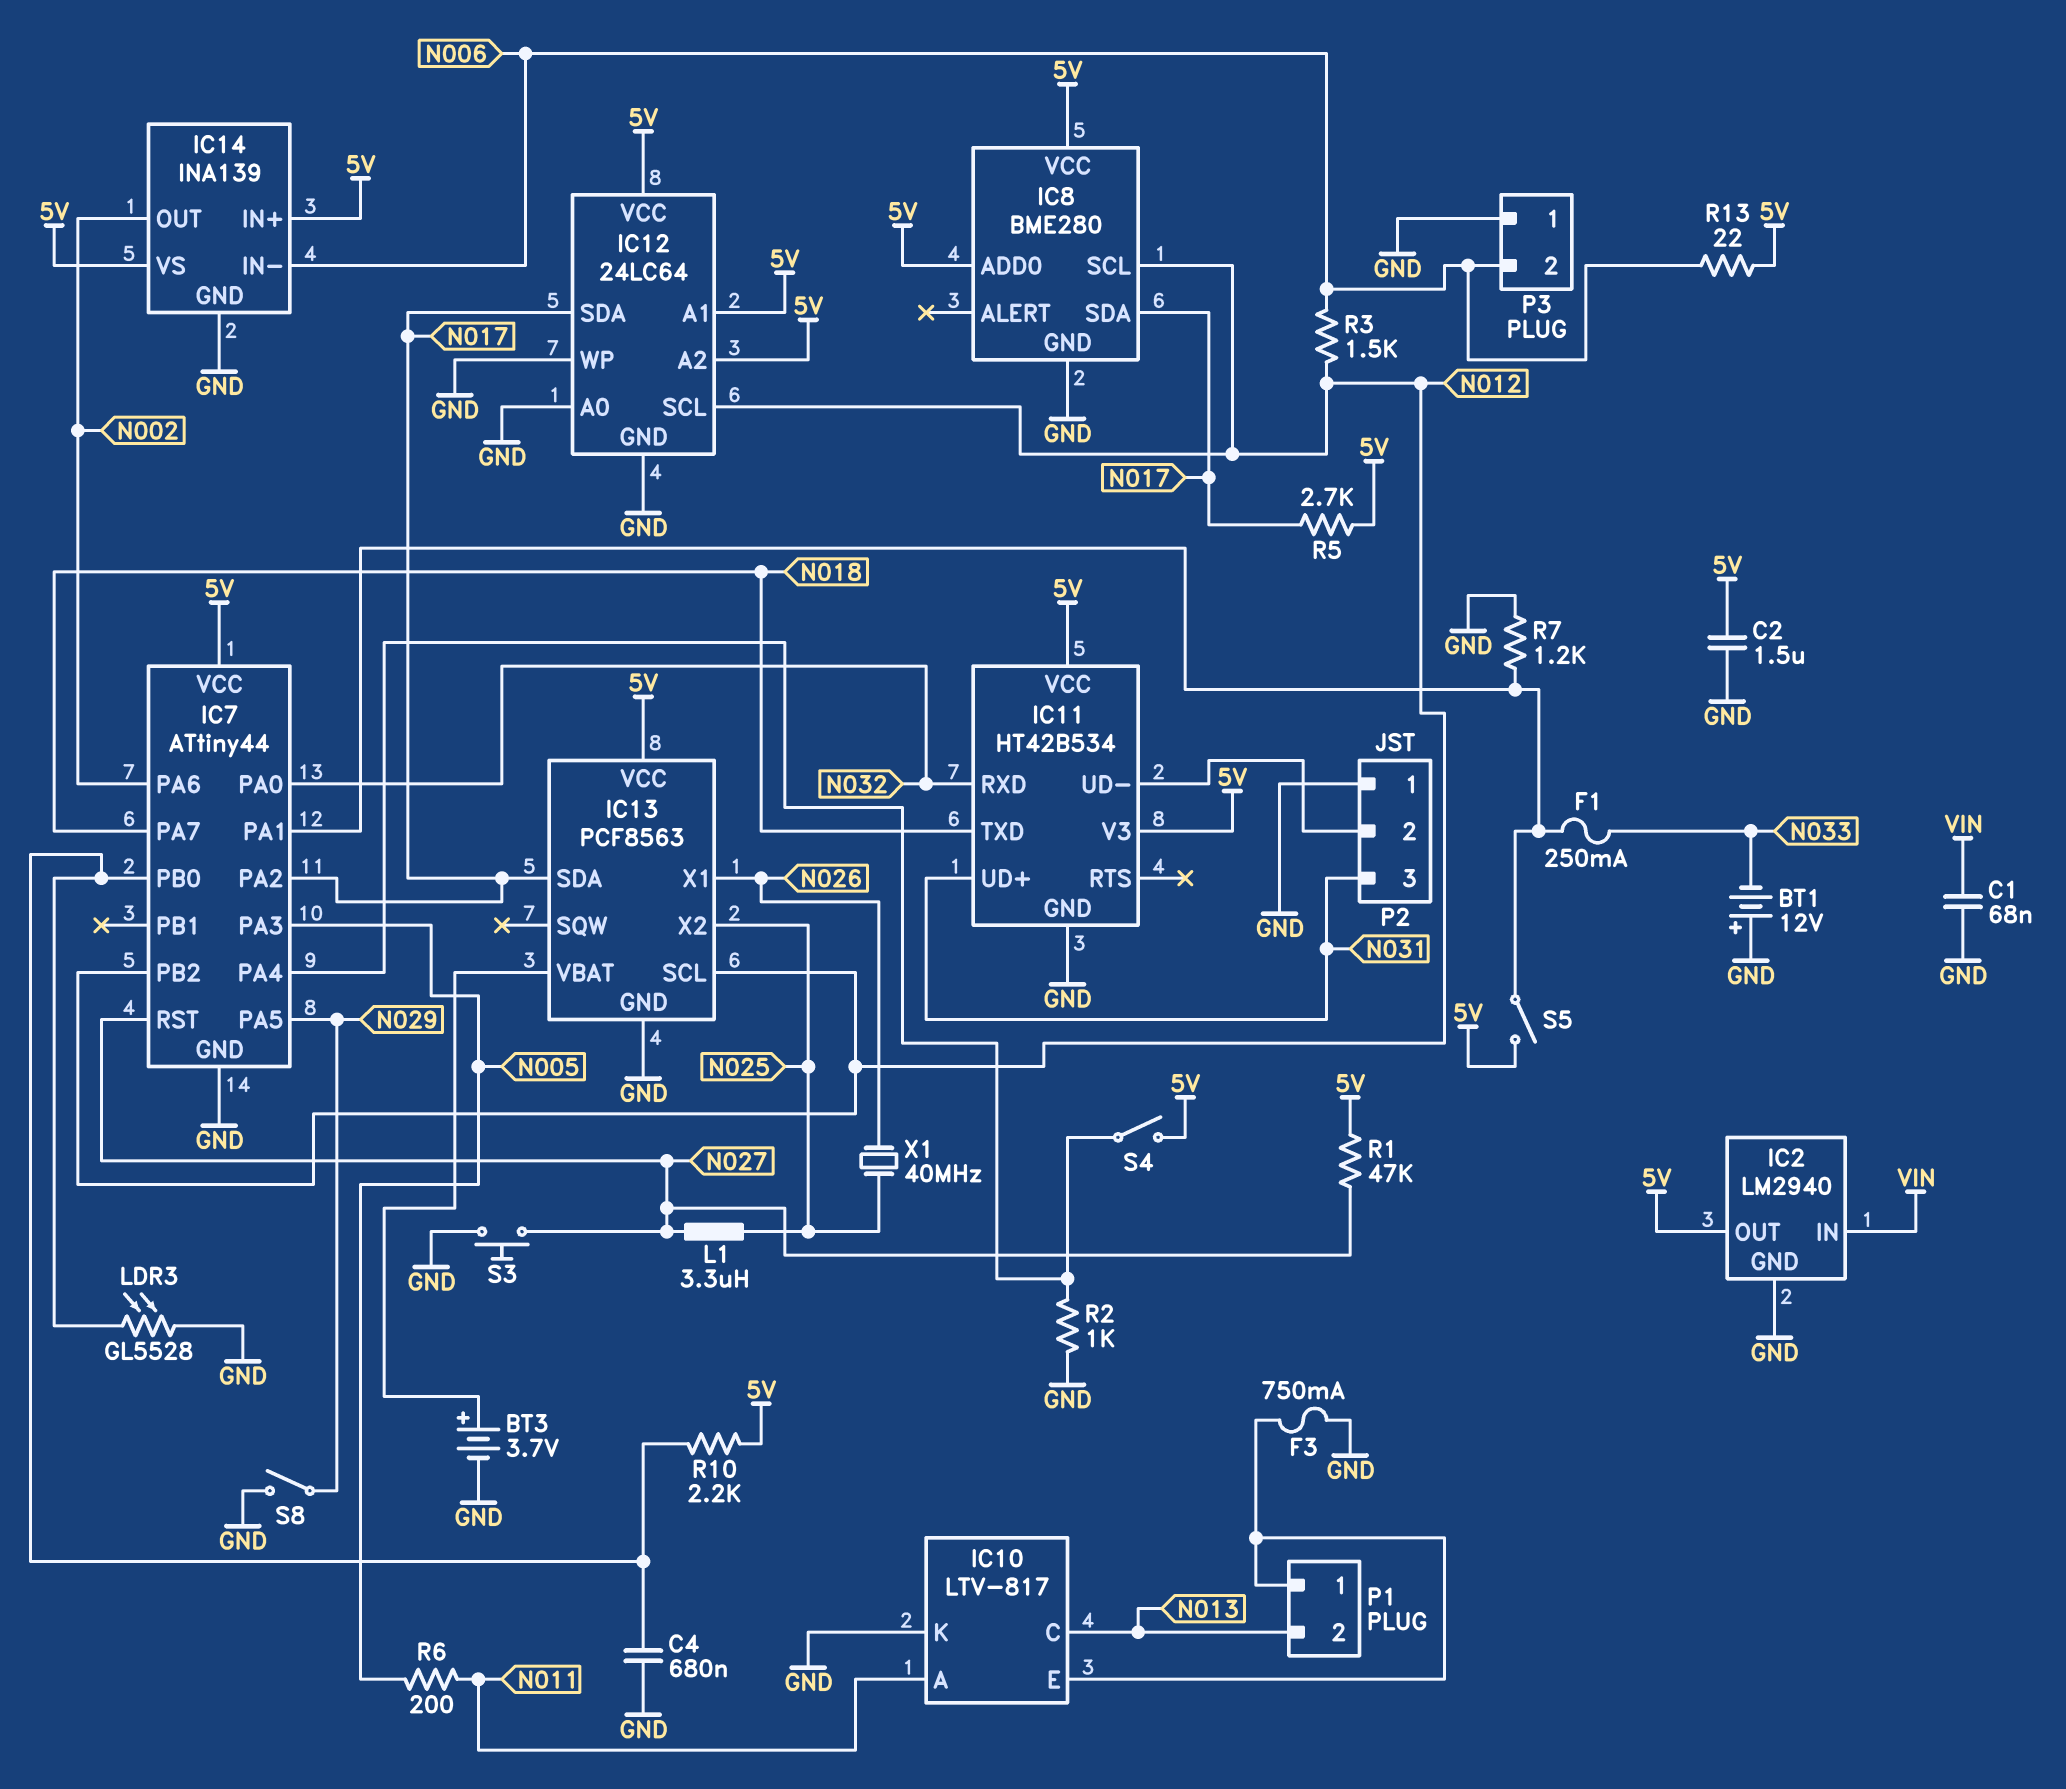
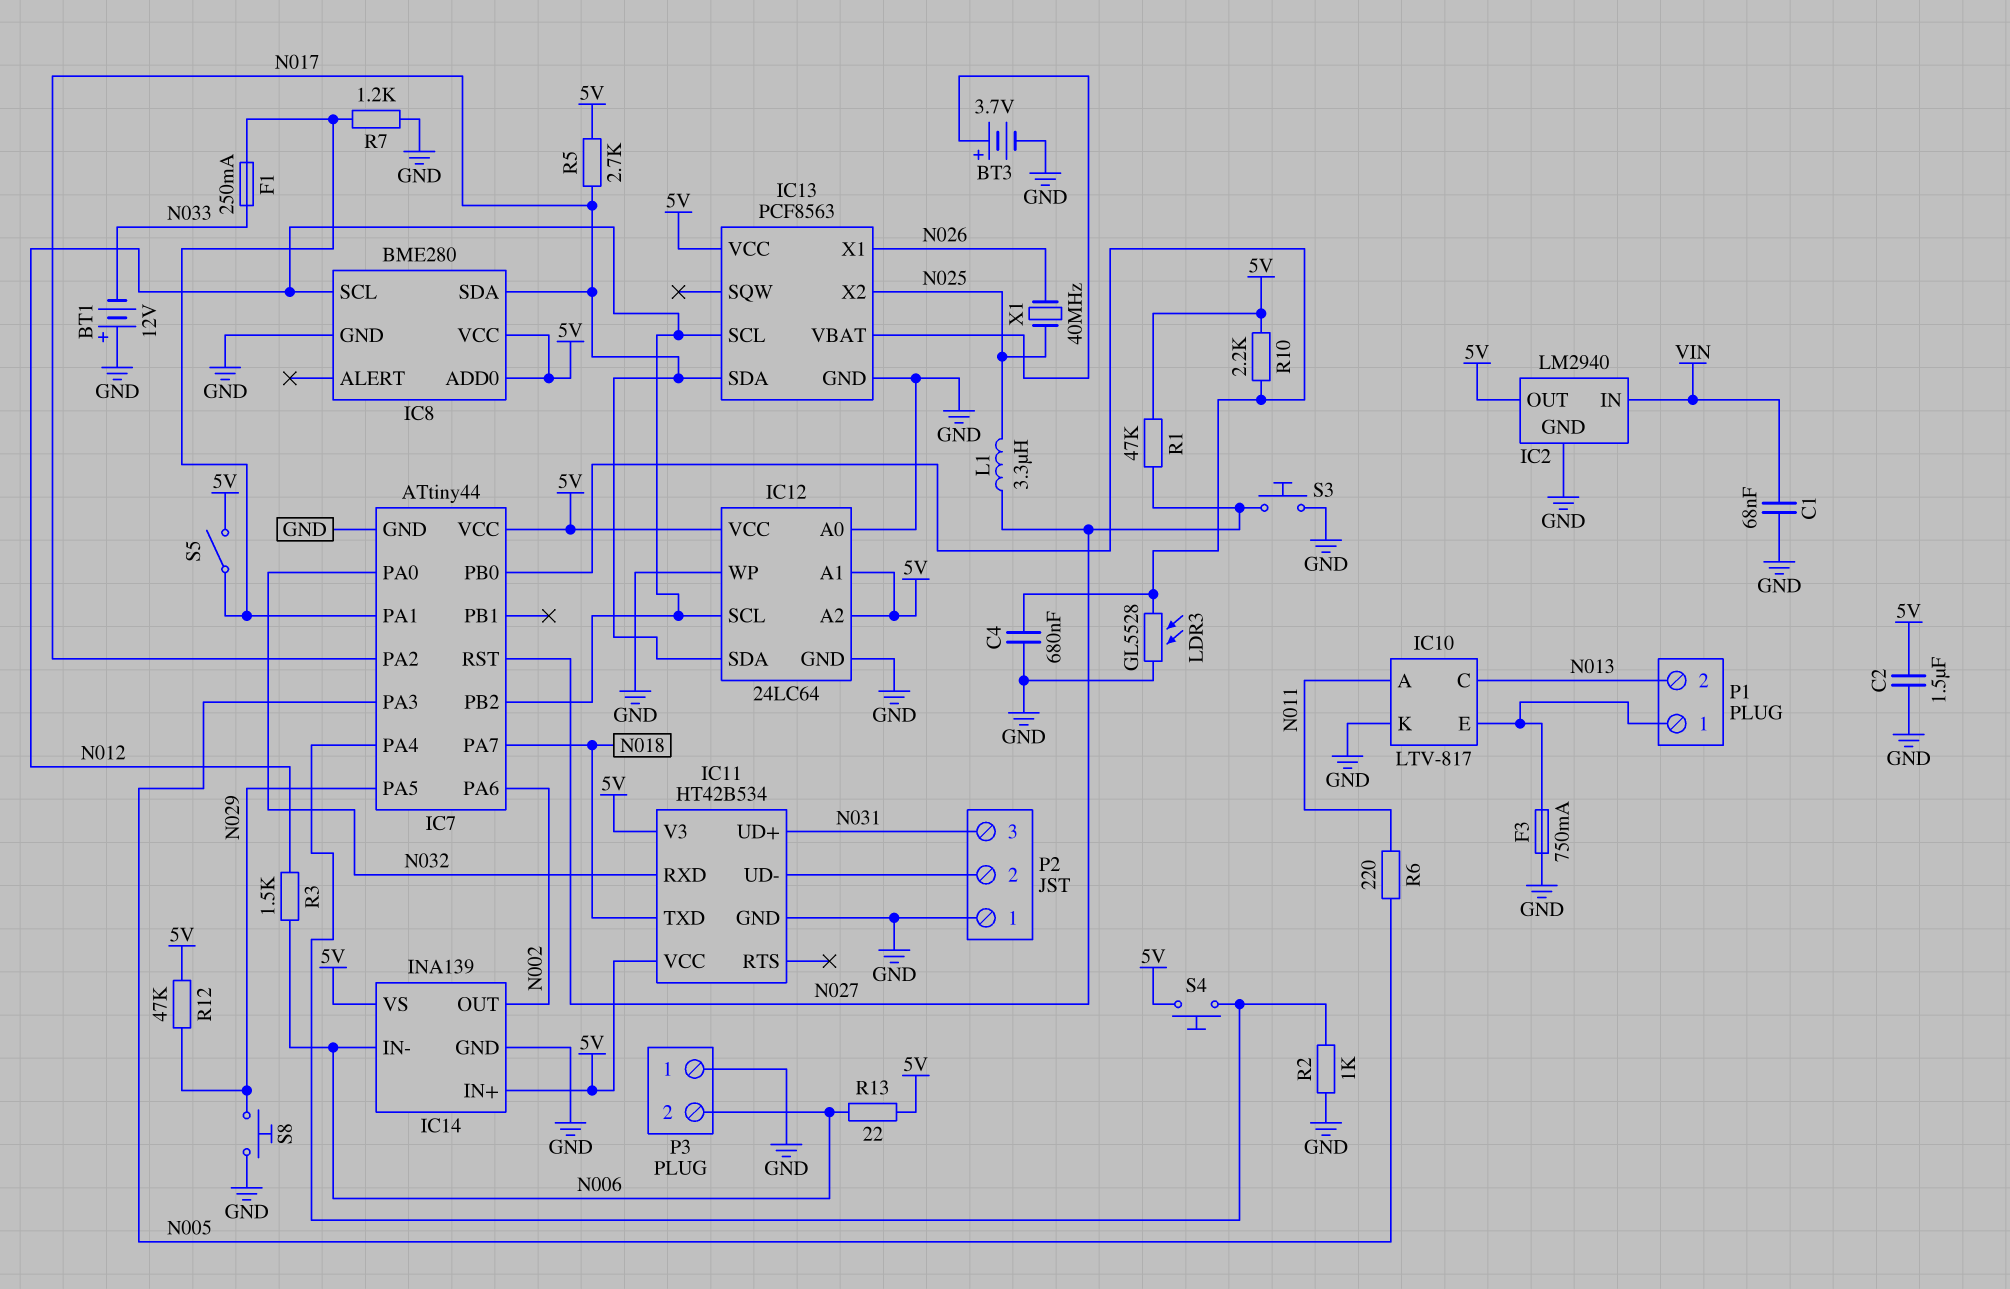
R6: 200 (N005, N011) -> 220 (N005, N011)
R12: none -> 47k (5V, N029)
S4: switch (5V, IC7/PA4) -> button (5V, IC7/PA4)
S8: switch (GND, N029) -> button (GND, N029)

